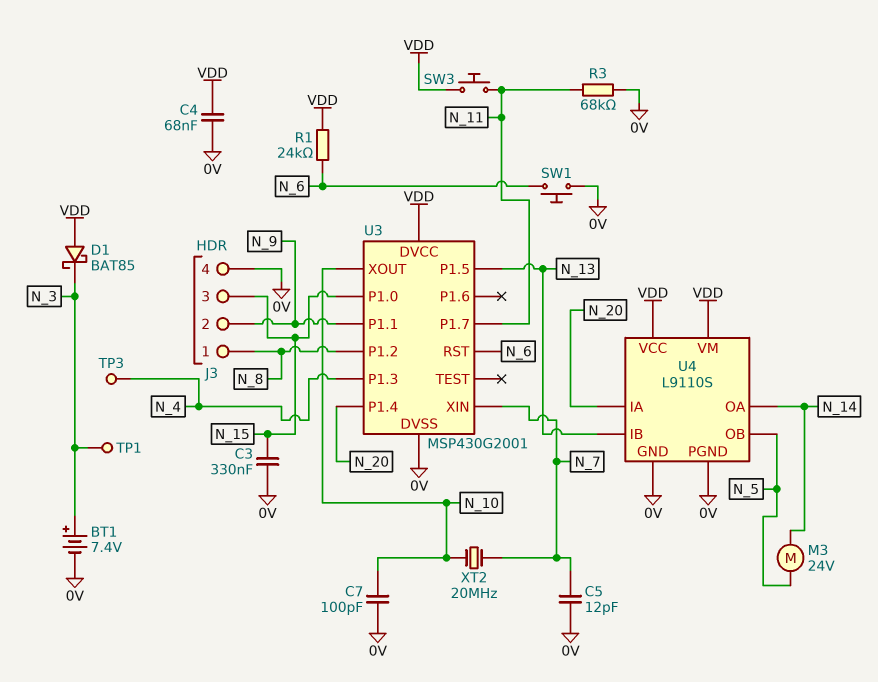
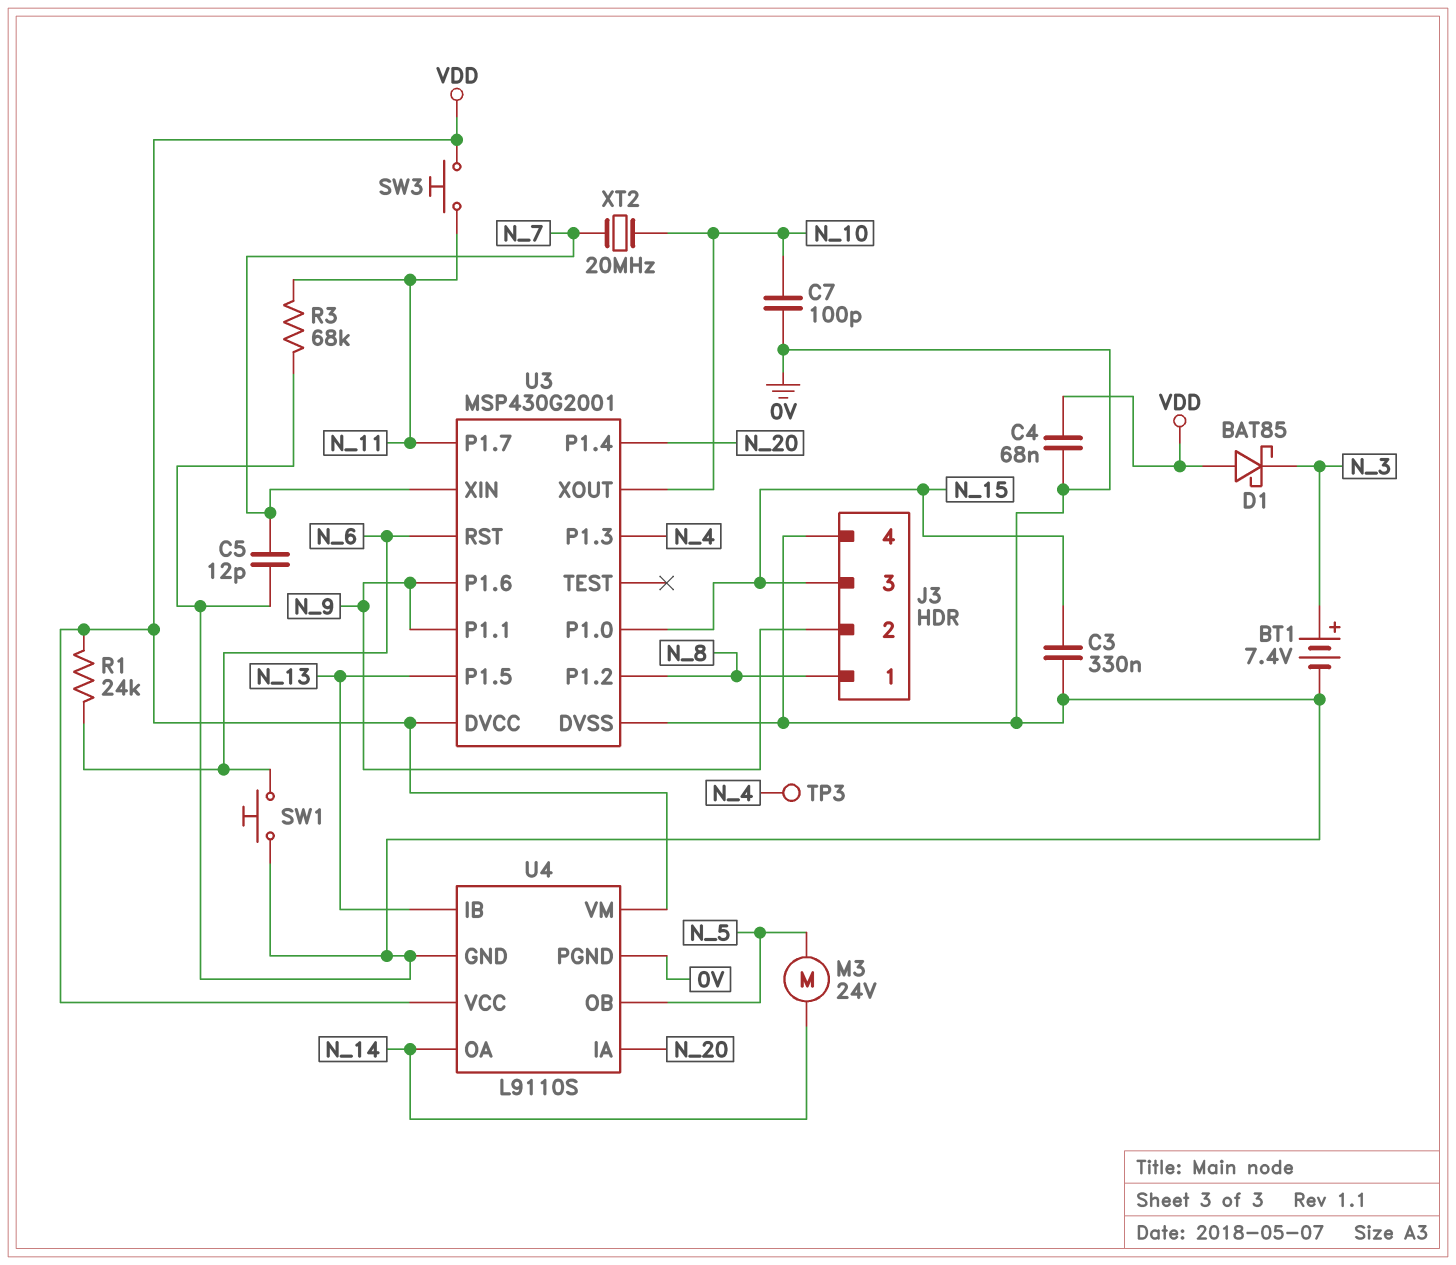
TP1: test point (N_3) -> none
U3 pin P1.6: none -> N_9

